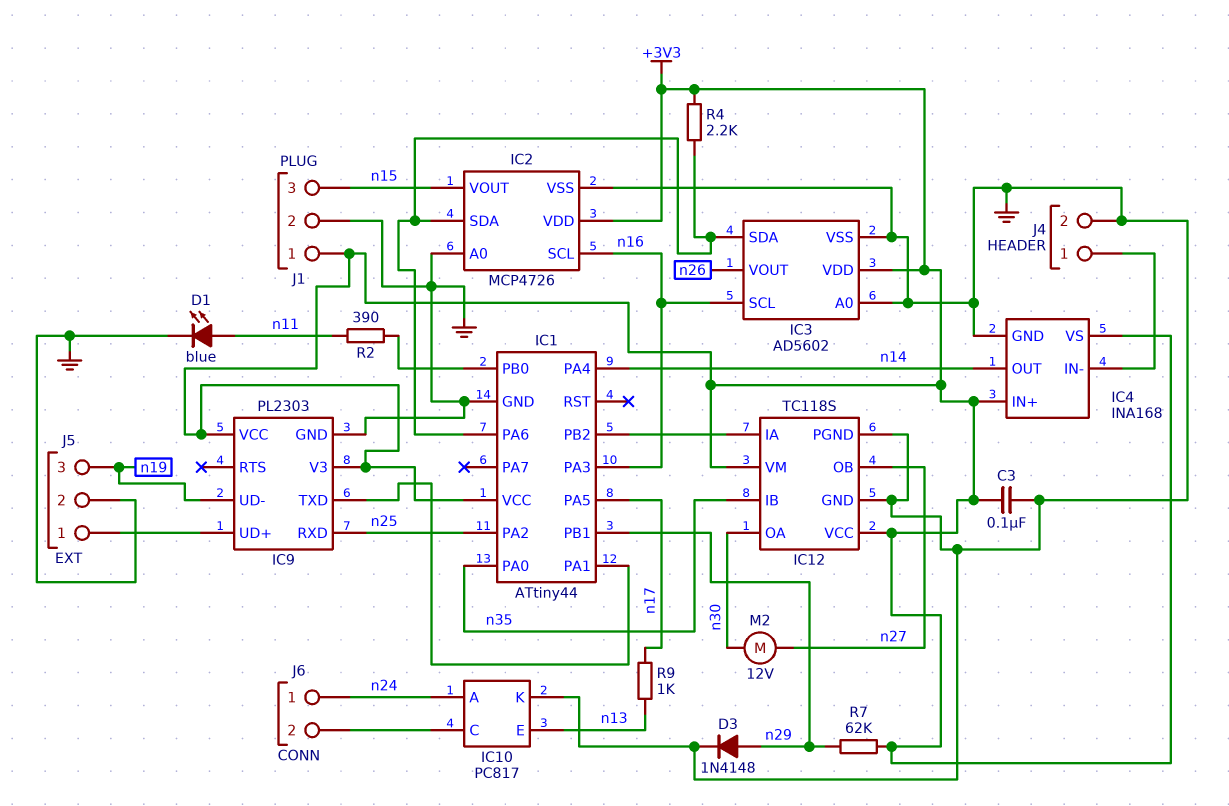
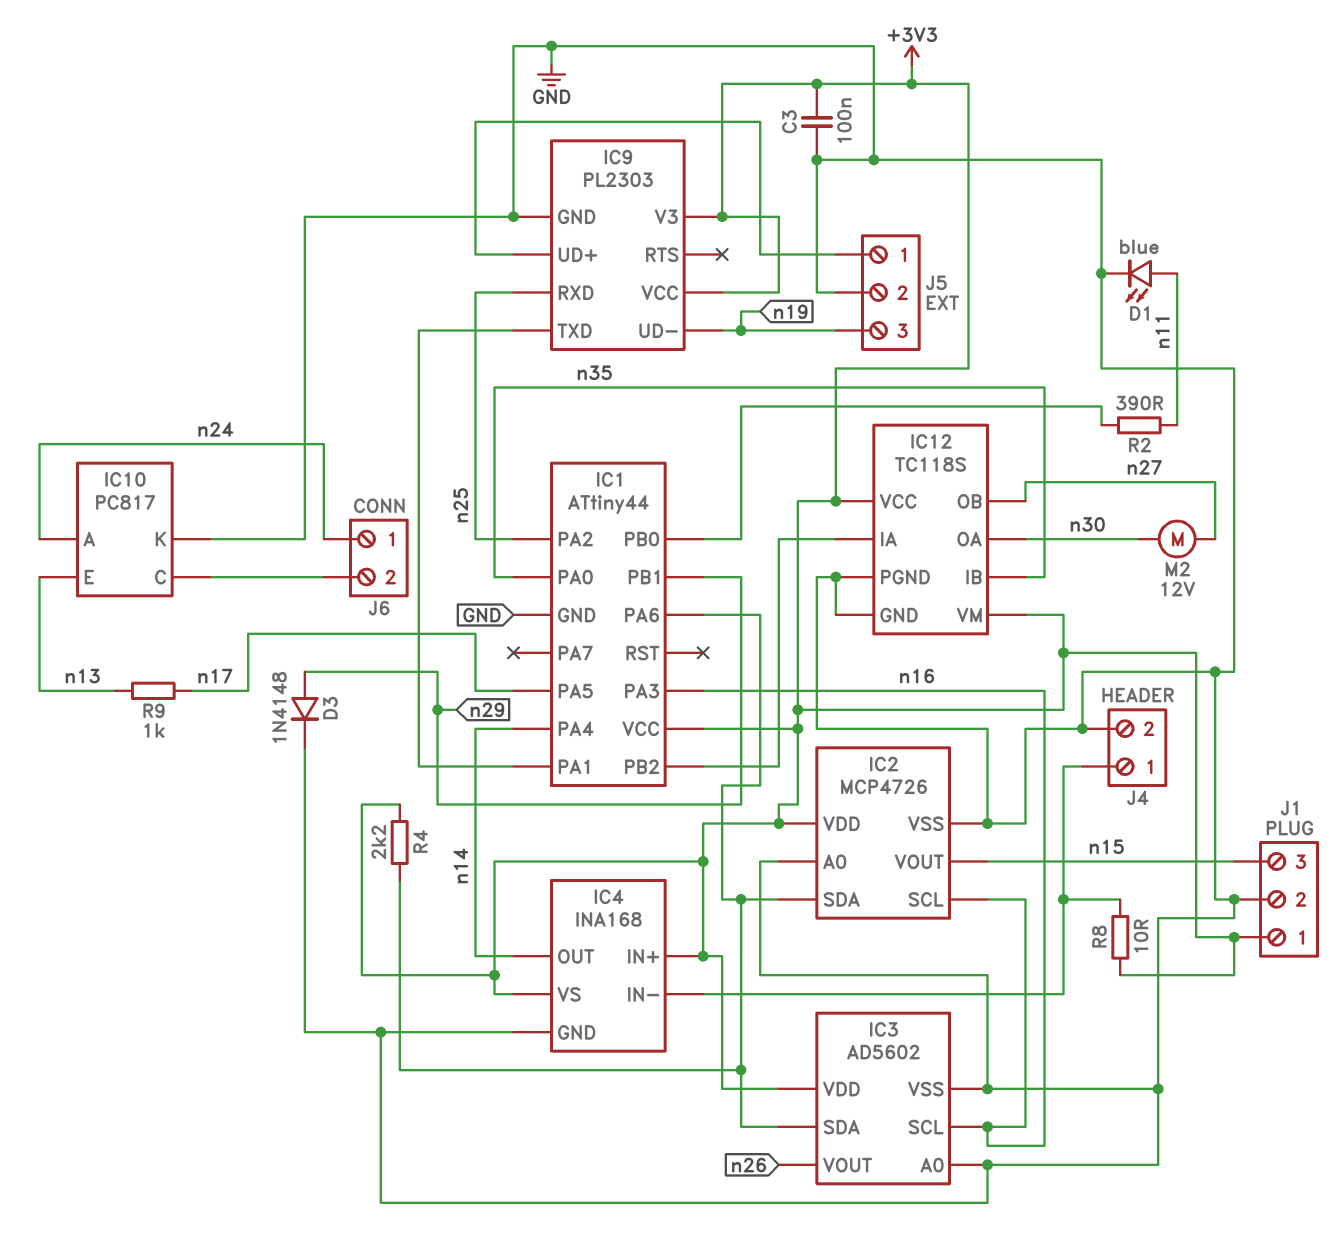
R7: 62k (+3V3, n29) -> none
R8: none -> 10 (+3V3, IC4/IN-)

